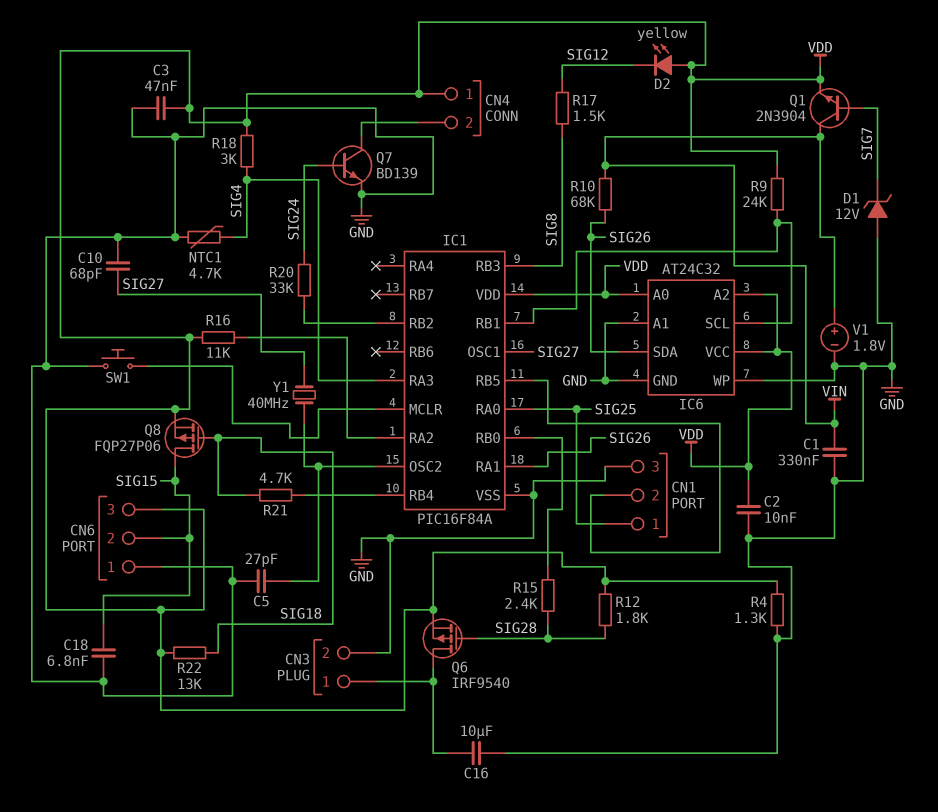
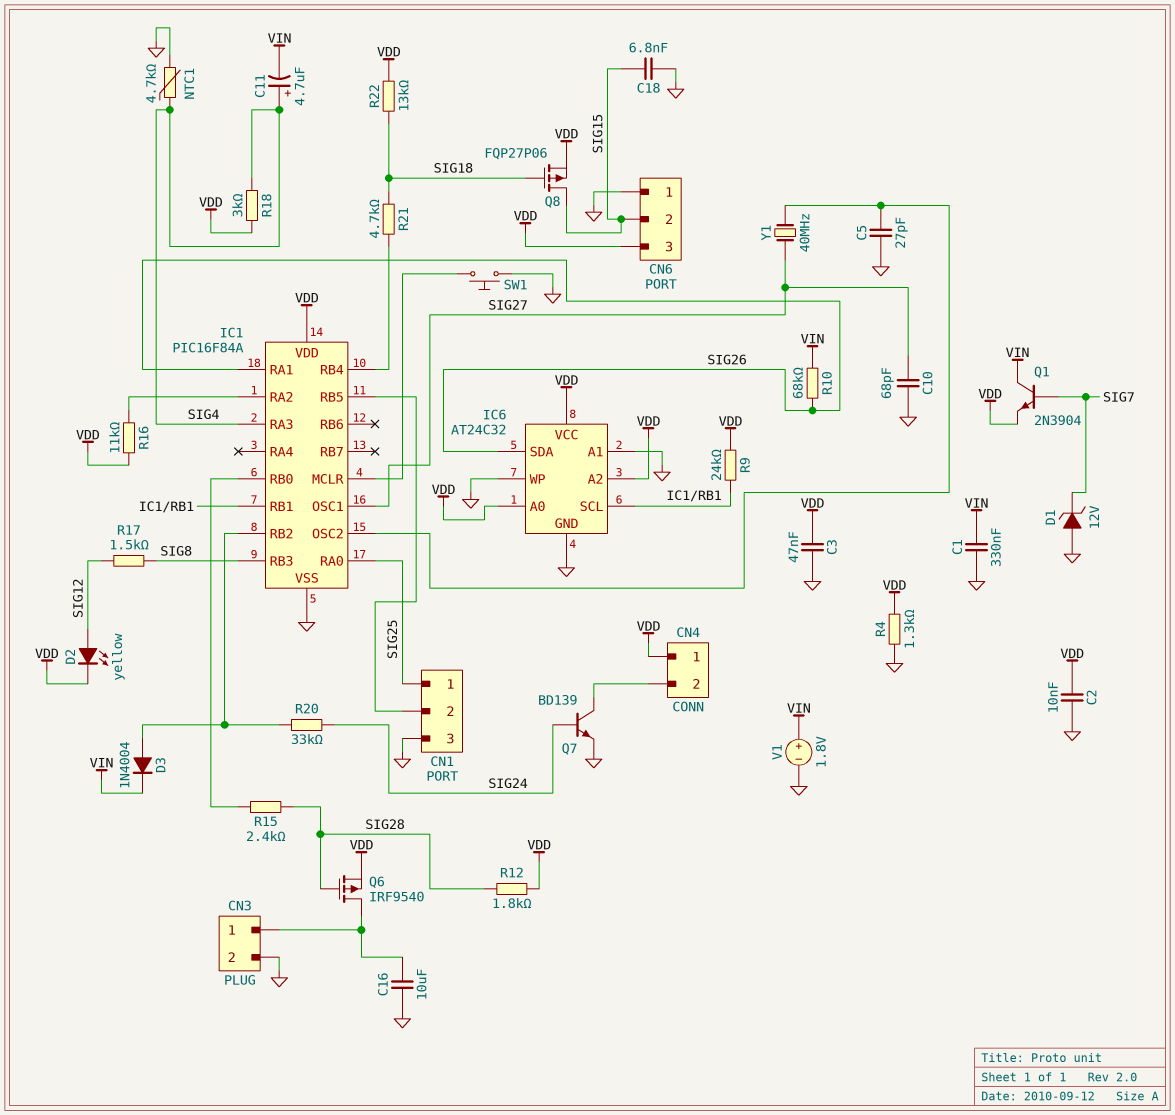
C11: none -> 4.7uF (plus SIG4, minus VIN)
D2: LED yellow (A VDD, K SIG12) -> LED yellow (A SIG12, K VDD)
D3: none -> diode 1N4004 (A IC1/RB2, K VIN)

